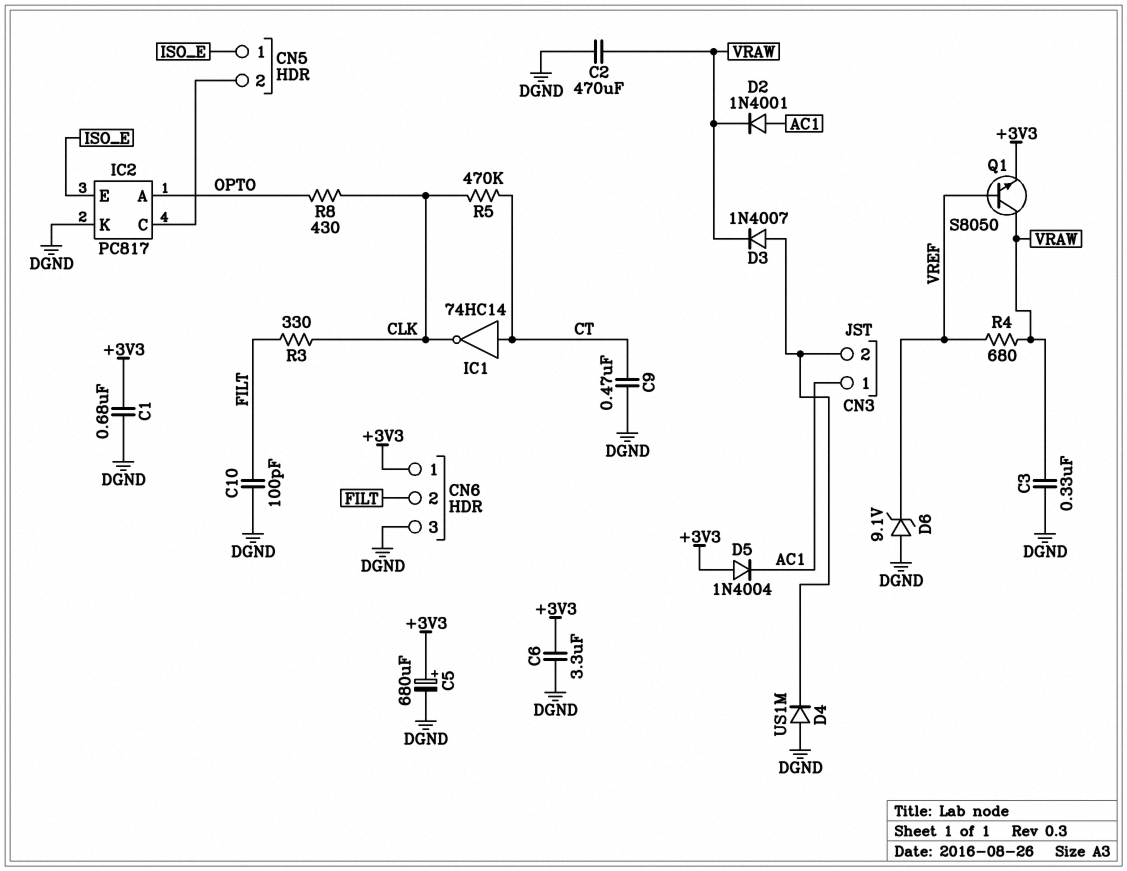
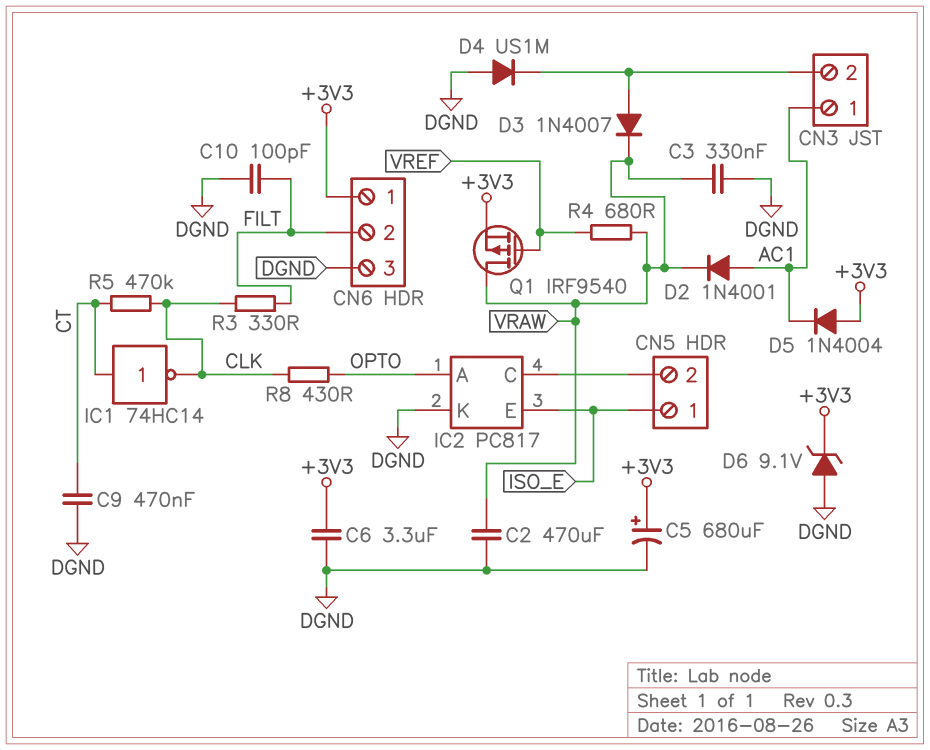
C1: 680nF (+3V3, DGND) -> none
D6: zener 9.1V (A DGND, K VREF) -> zener 9.1V (A DGND, K +3V3)
Q1: NPN S8050 (B VREF, C VRAW, E +3V3) -> PMOS IRF9540 (G VREF, D VRAW, S +3V3)

